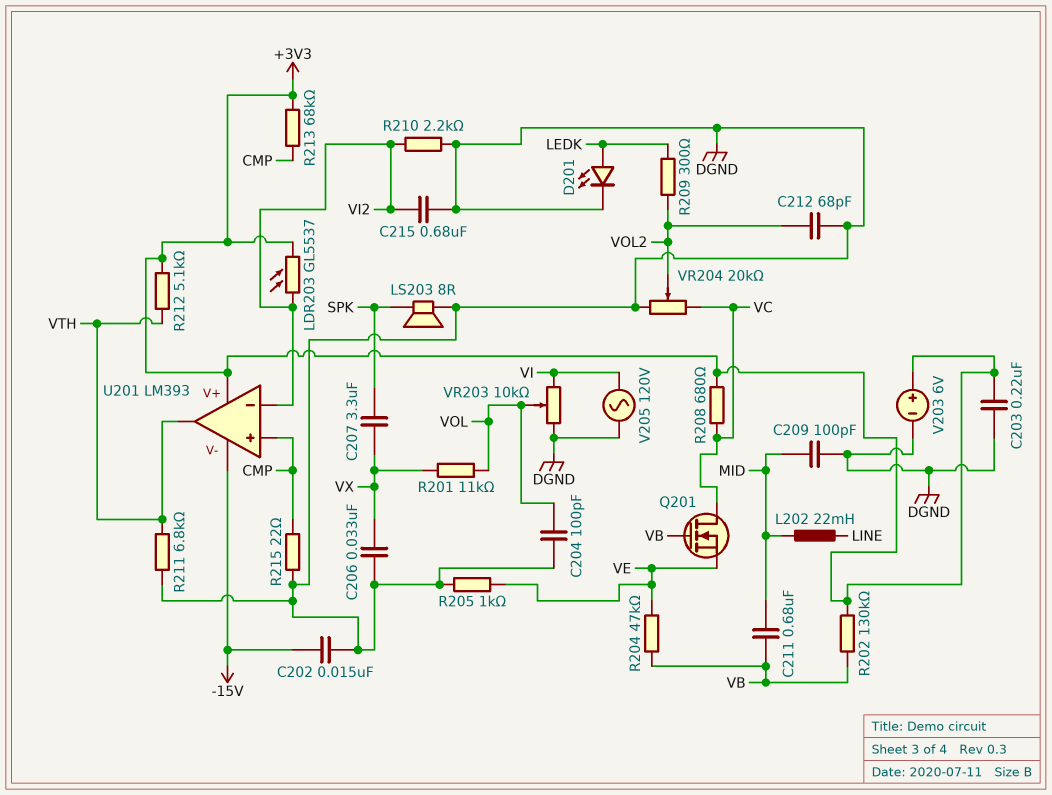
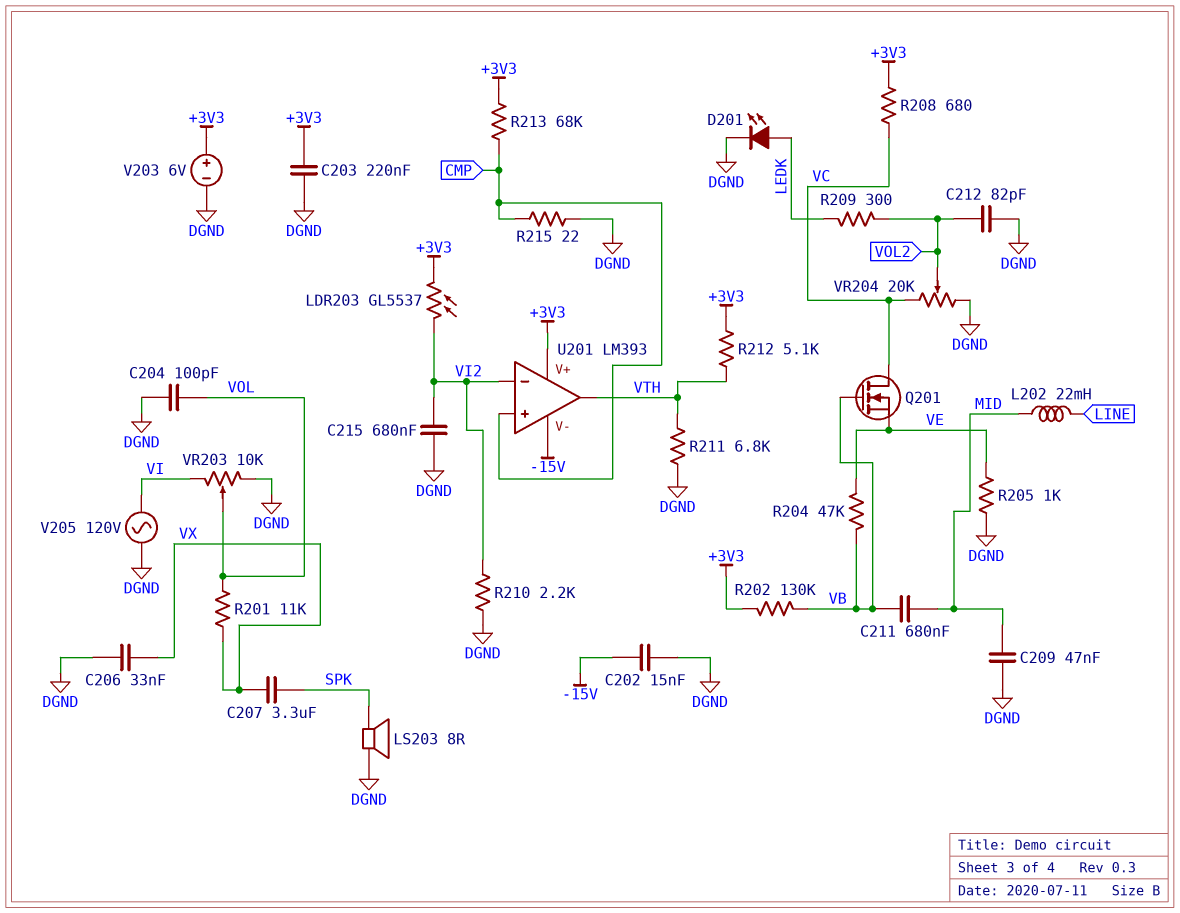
C209: 100pF (DGND, MID) -> 47nF (DGND, MID)
C212: 68pF (DGND, VOL2) -> 82pF (DGND, VOL2)

